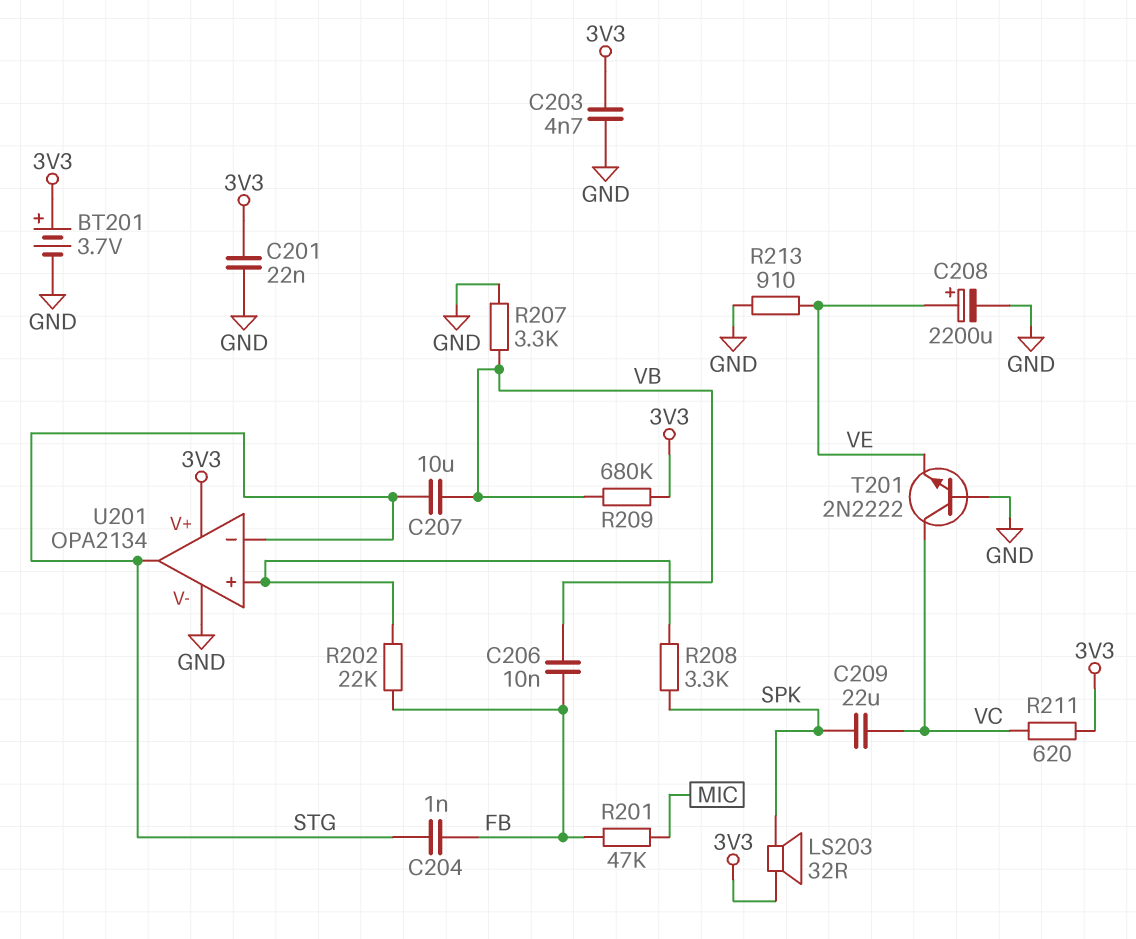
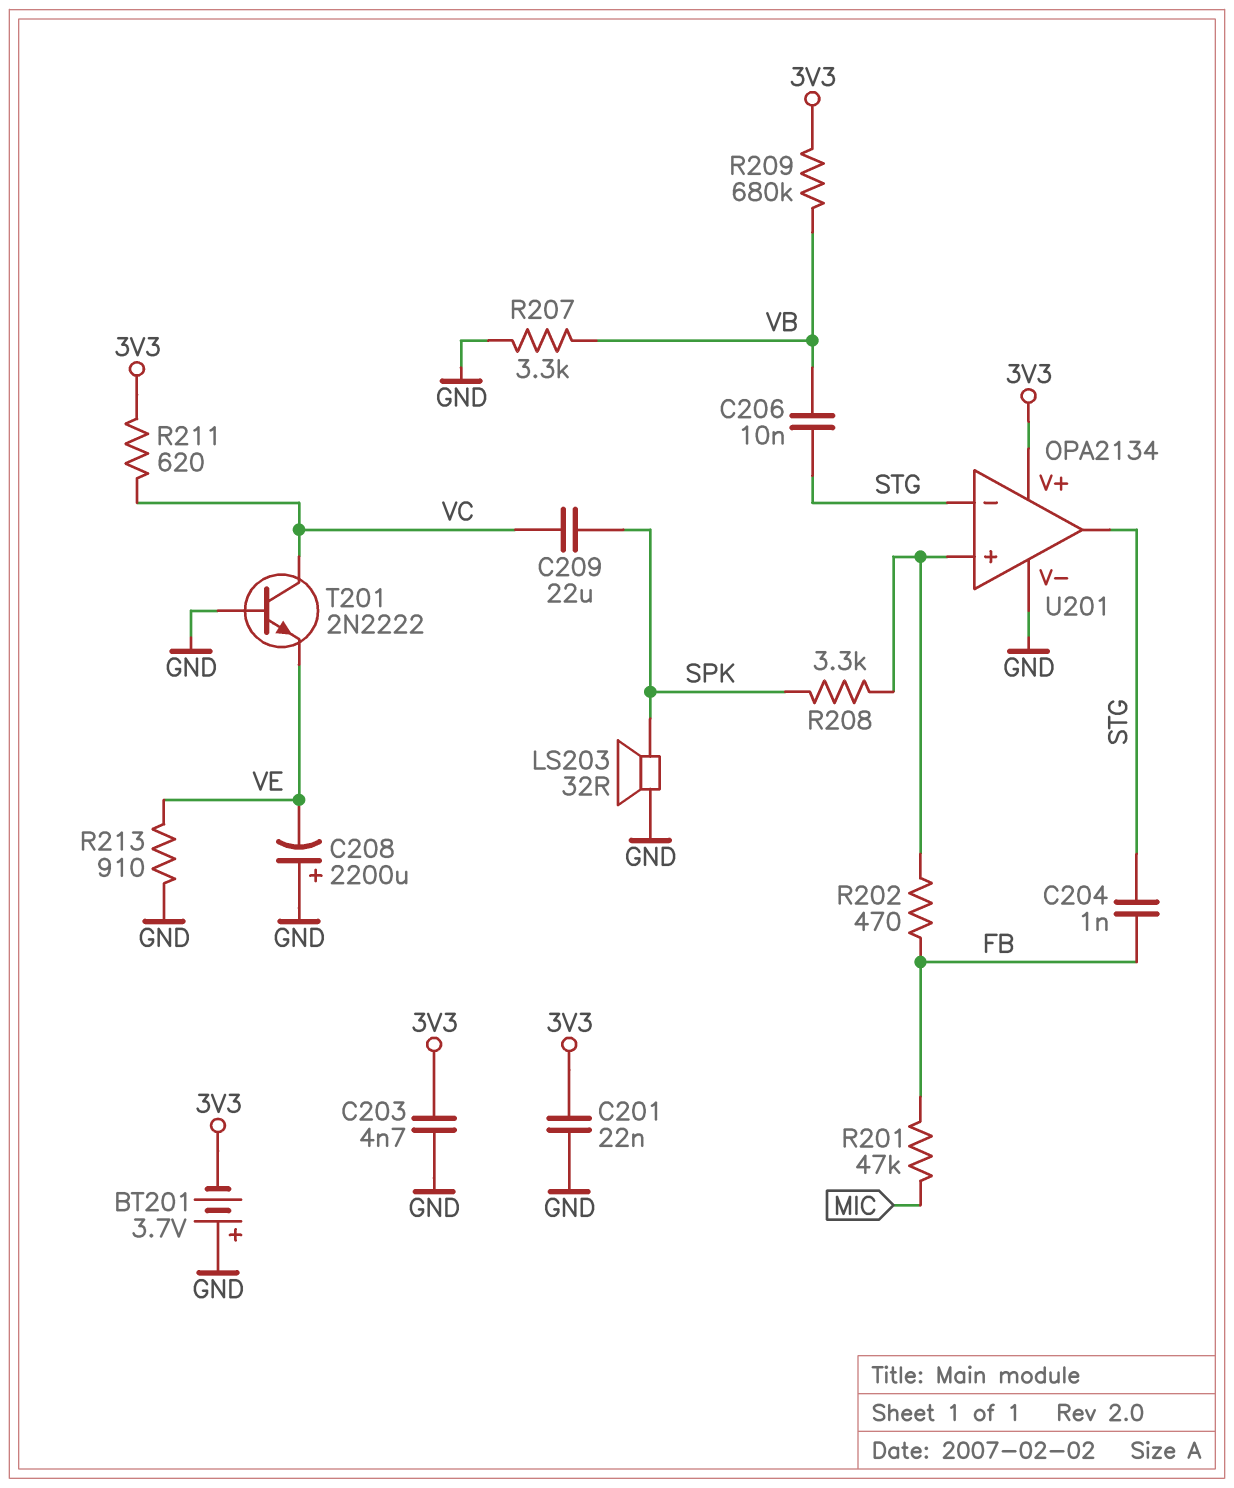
BT201: 3.7V (plus 3V3, minus GND) -> 3.7V (plus GND, minus 3V3)
C206: 10nF (FB, VB) -> 10nF (STG, VB)
C207: 10uF (STG, VB) -> none
C208: 2200uF (plus VE, minus GND) -> 2200uF (plus GND, minus VE)
LS203: speaker 32R (3V3, SPK) -> speaker 32R (GND, SPK)
R202: 22k (FB, U201/in+) -> 470 (FB, U201/in+)

